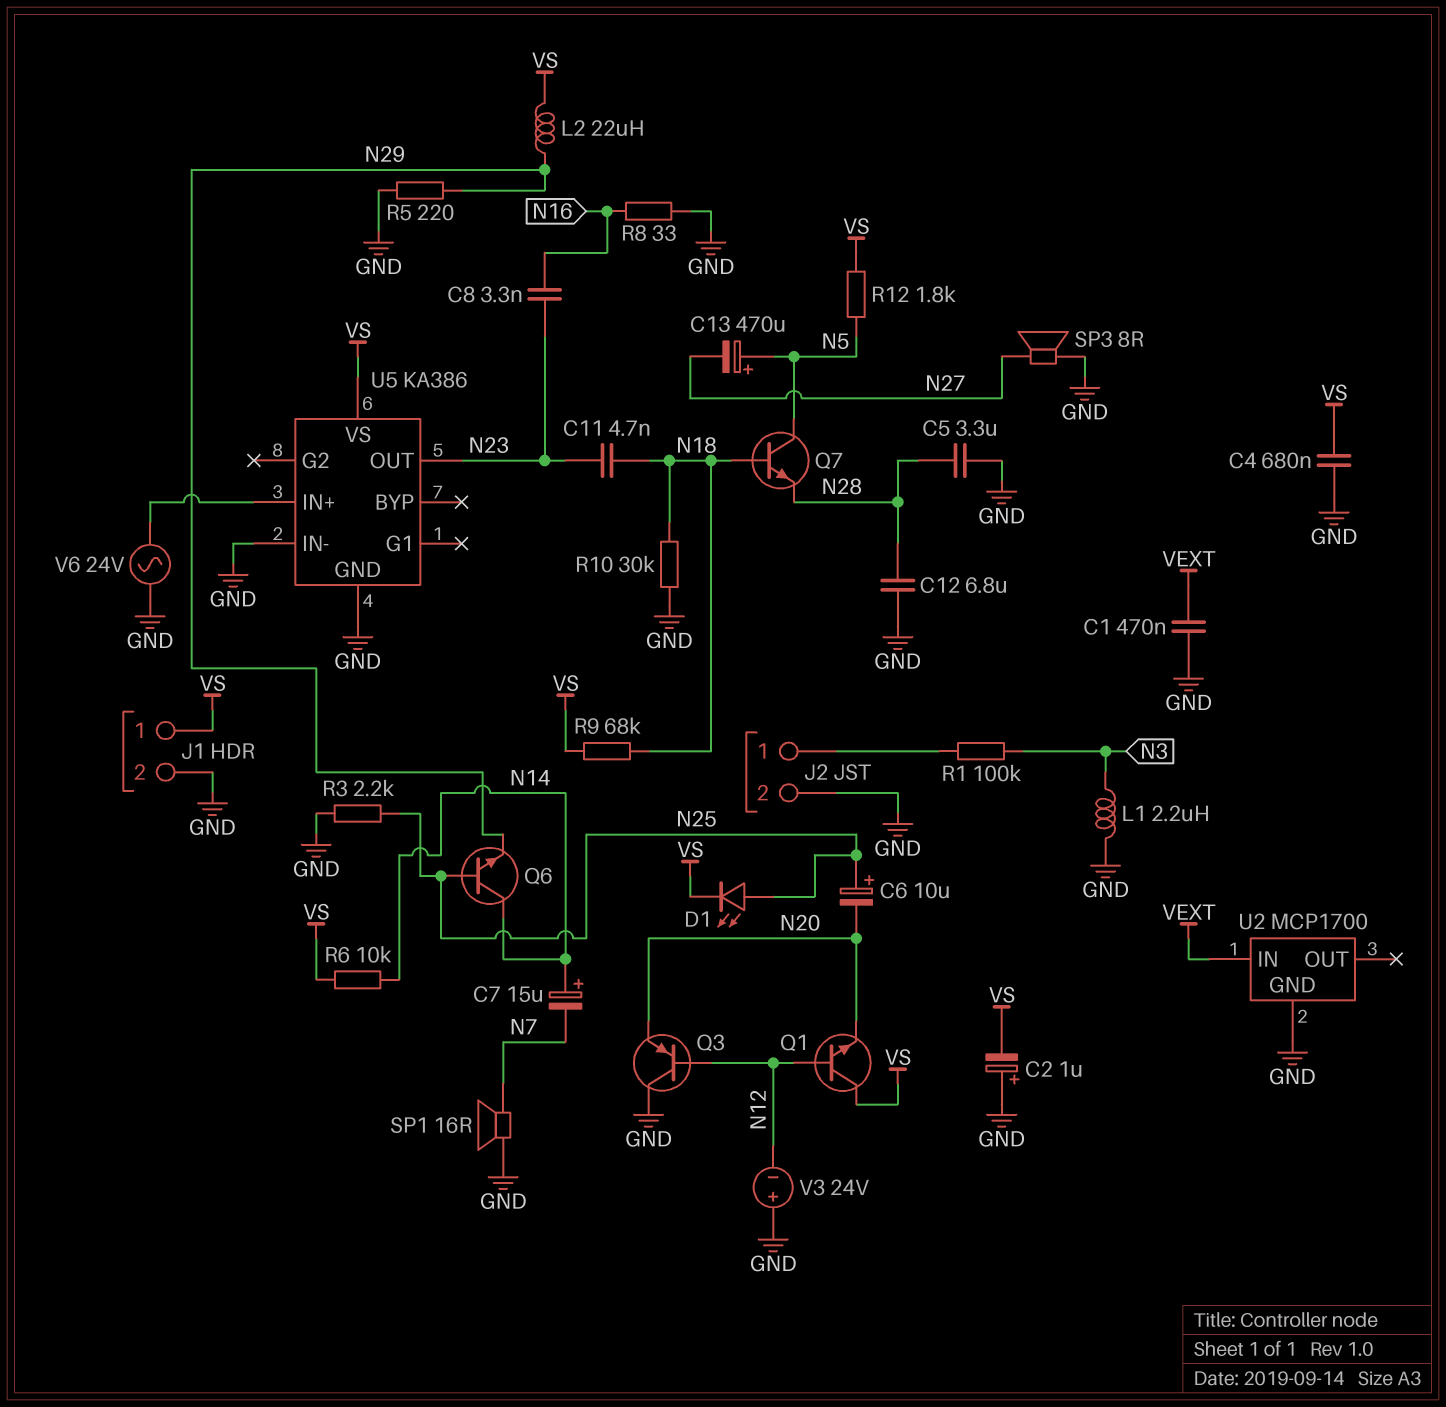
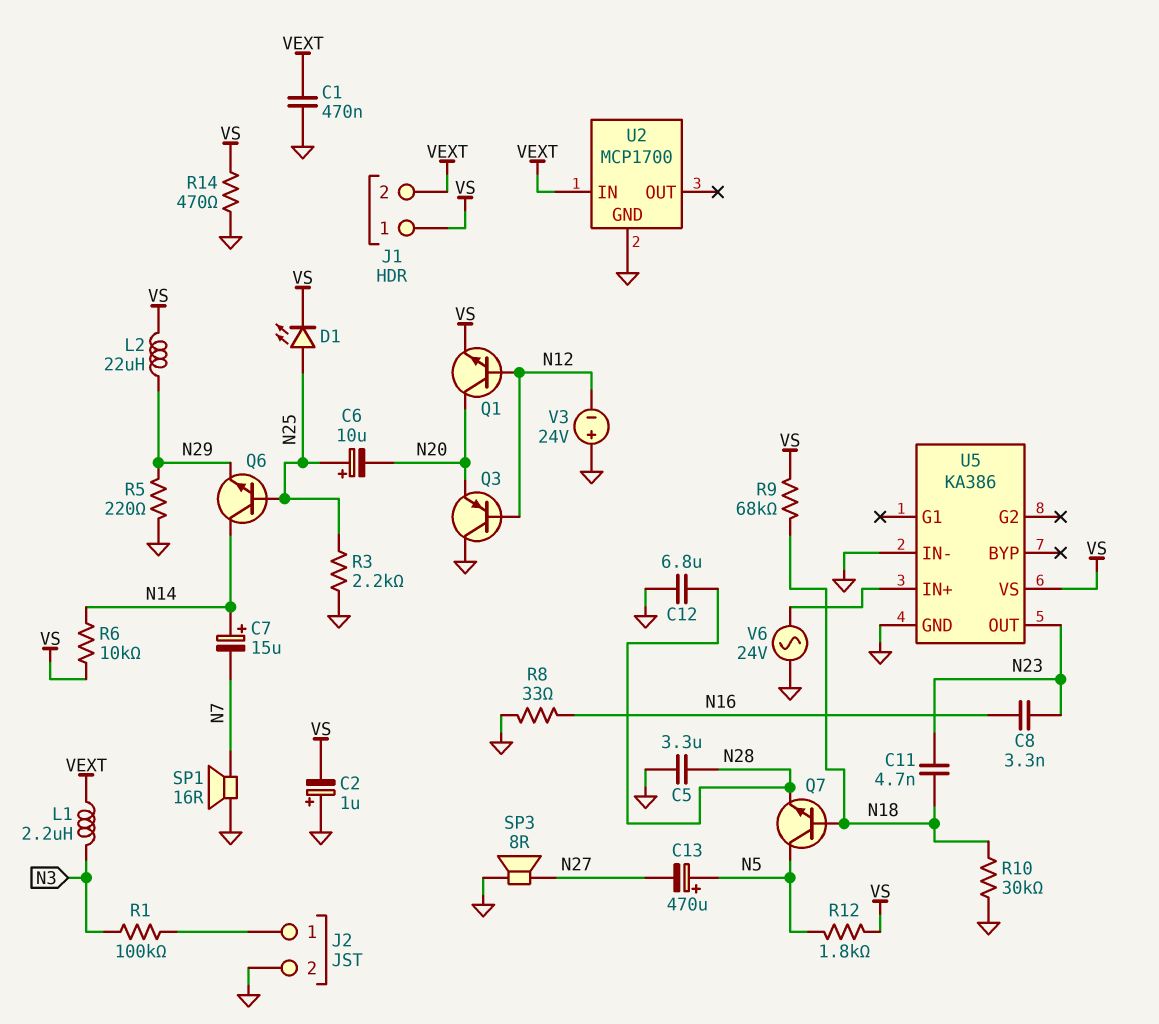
C4: 680nF (GND, VS) -> none
J1 pin 2: GND -> VEXT
L1: 2.2uH (GND, N3) -> 2.2uH (N3, VEXT)
Q1: NPN (B N12, C VS, E N20) -> NPN (B N12, C N20, E VS)
R14: none -> 470 (GND, VS)

